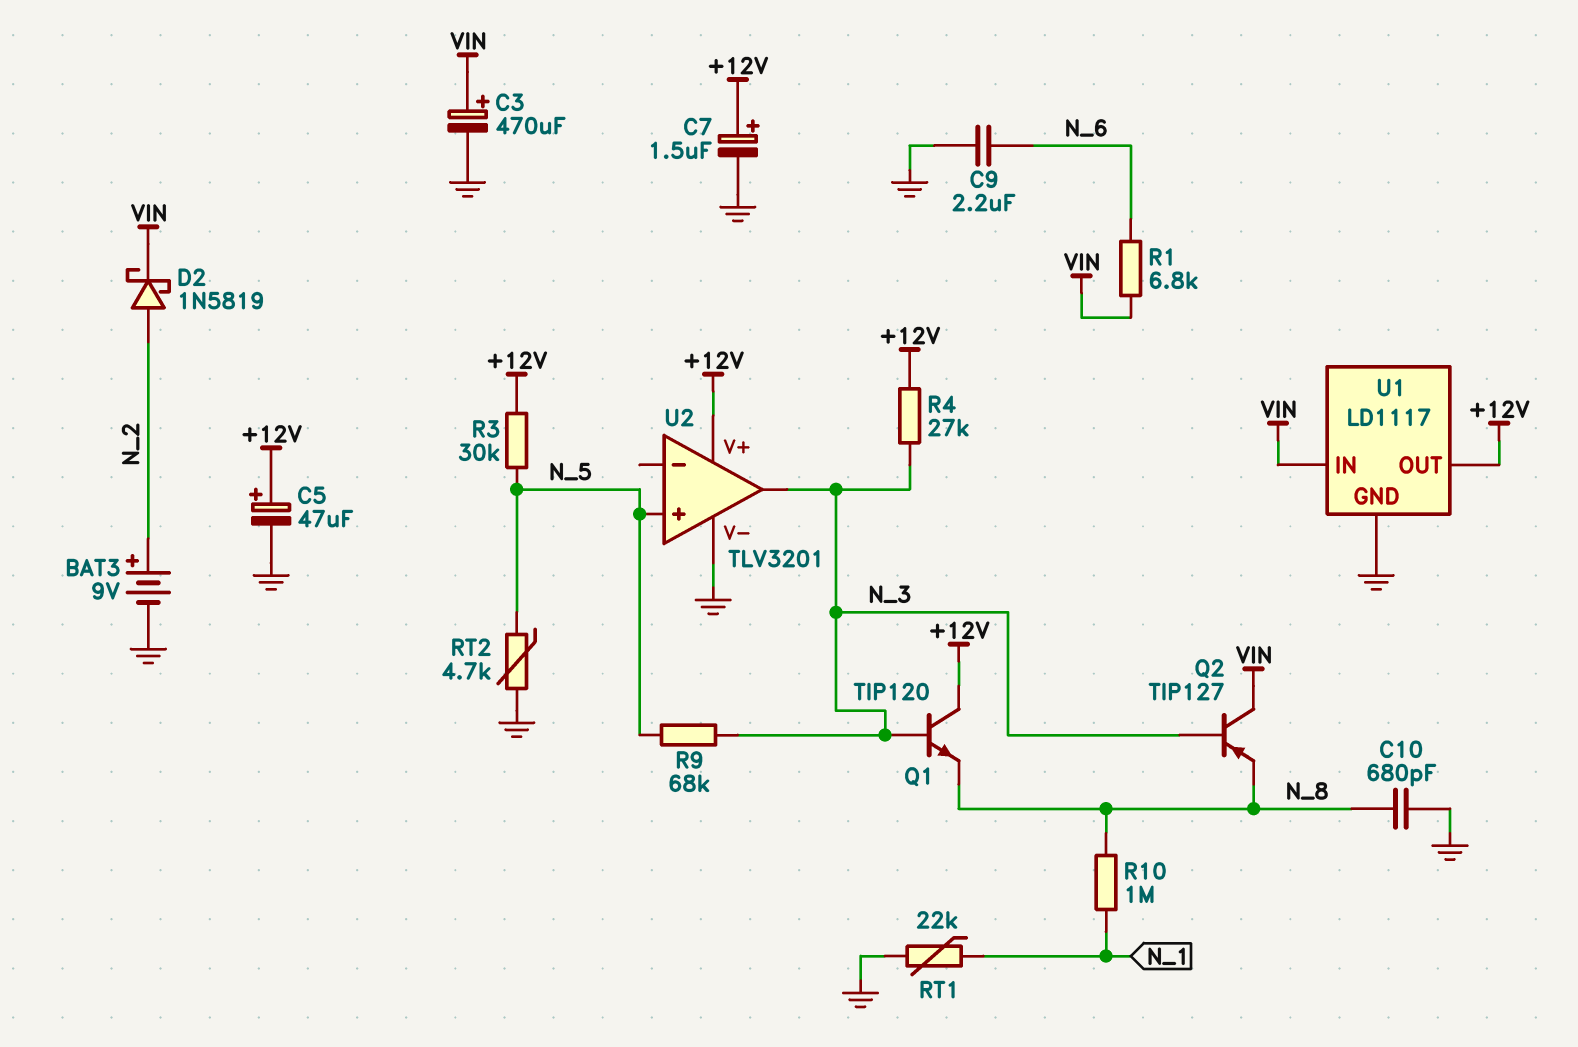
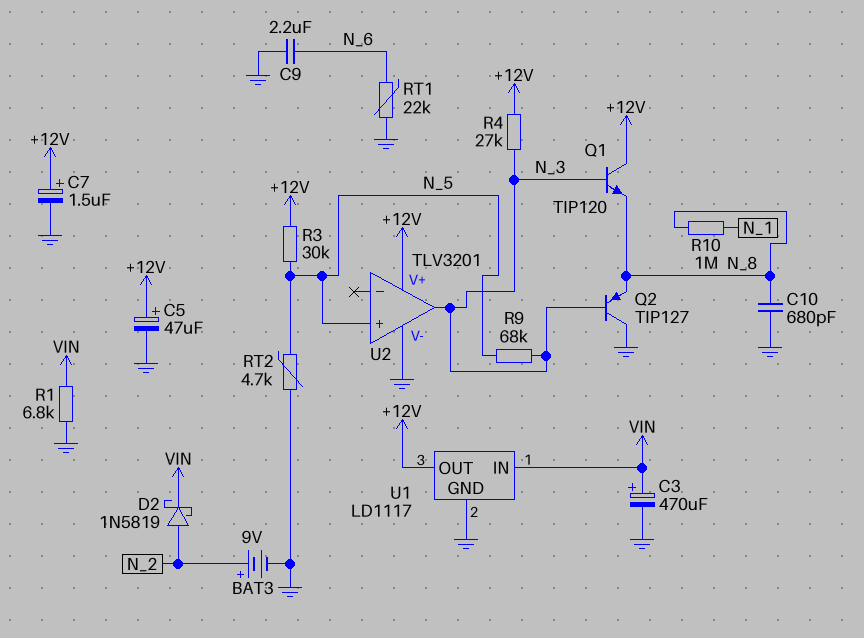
Q2: PNP TIP127 (B N_3, C VIN, E N_8) -> PNP TIP127 (B N_3, C GND, E N_8)
R1: 6.8k (N_6, VIN) -> 6.8k (GND, VIN)
RT1: 22k (GND, N_1) -> 22k (GND, N_6)

